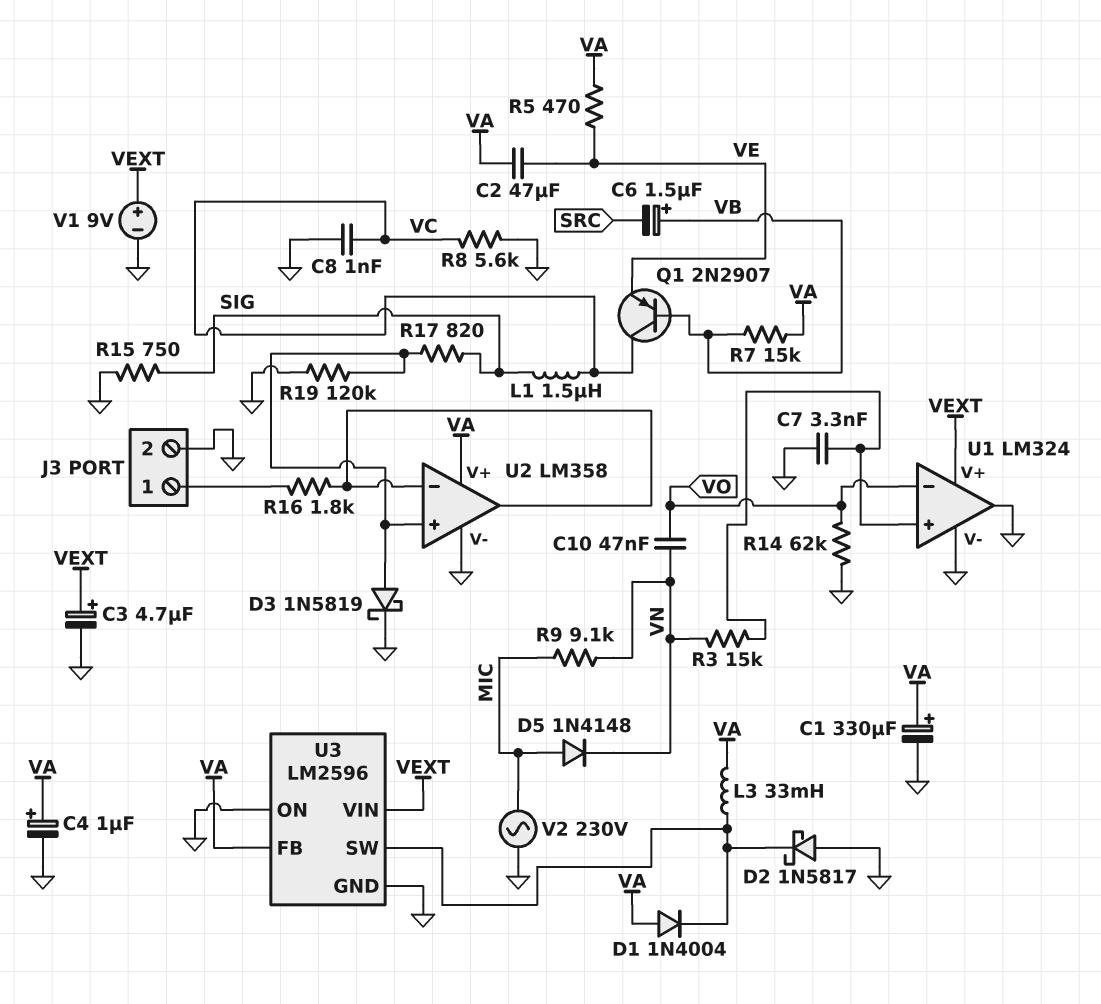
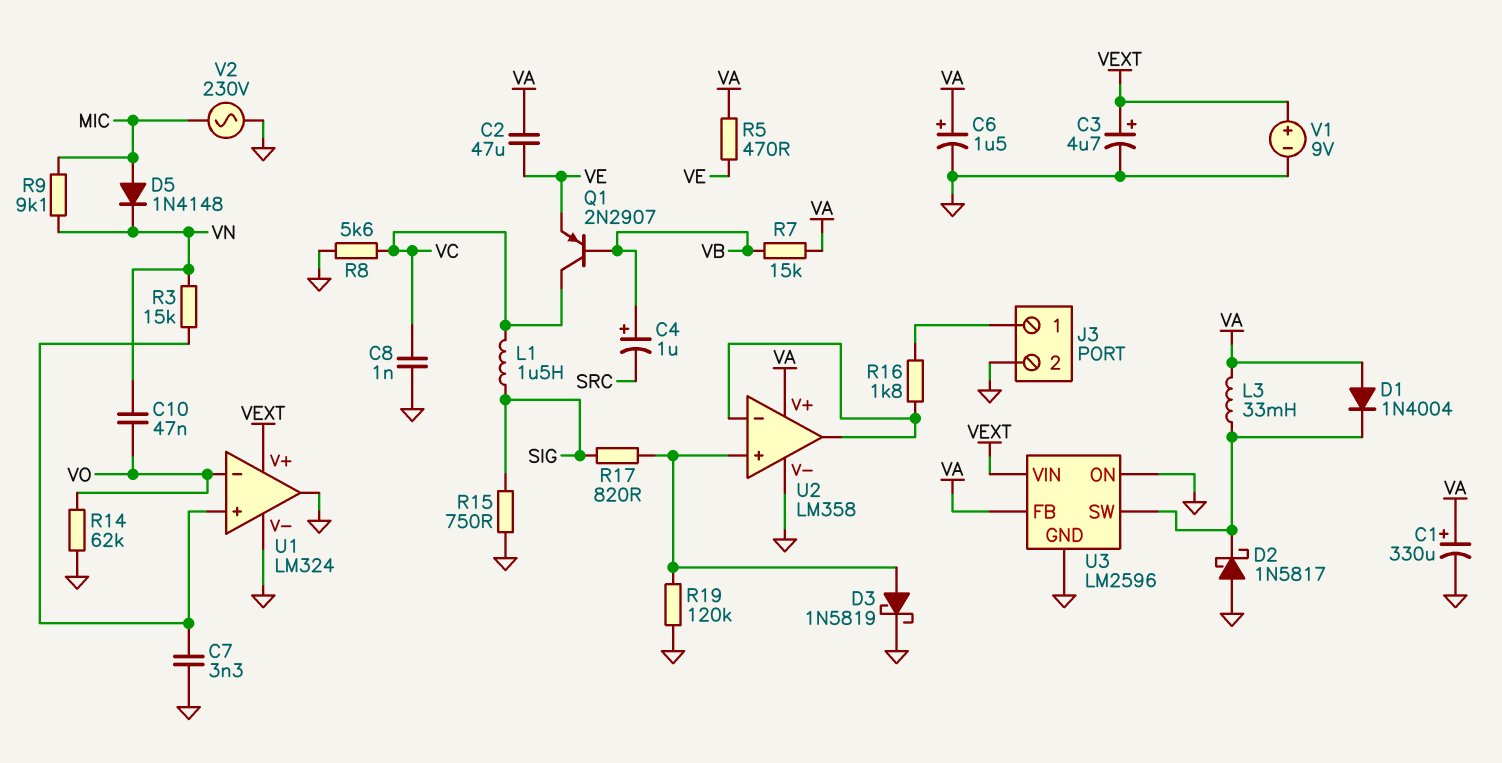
C4: 1uF (plus VA, minus GND) -> 1uF (plus VB, minus SRC)
C6: 1.5uF (plus VB, minus SRC) -> 1.5uF (plus VA, minus GND)

